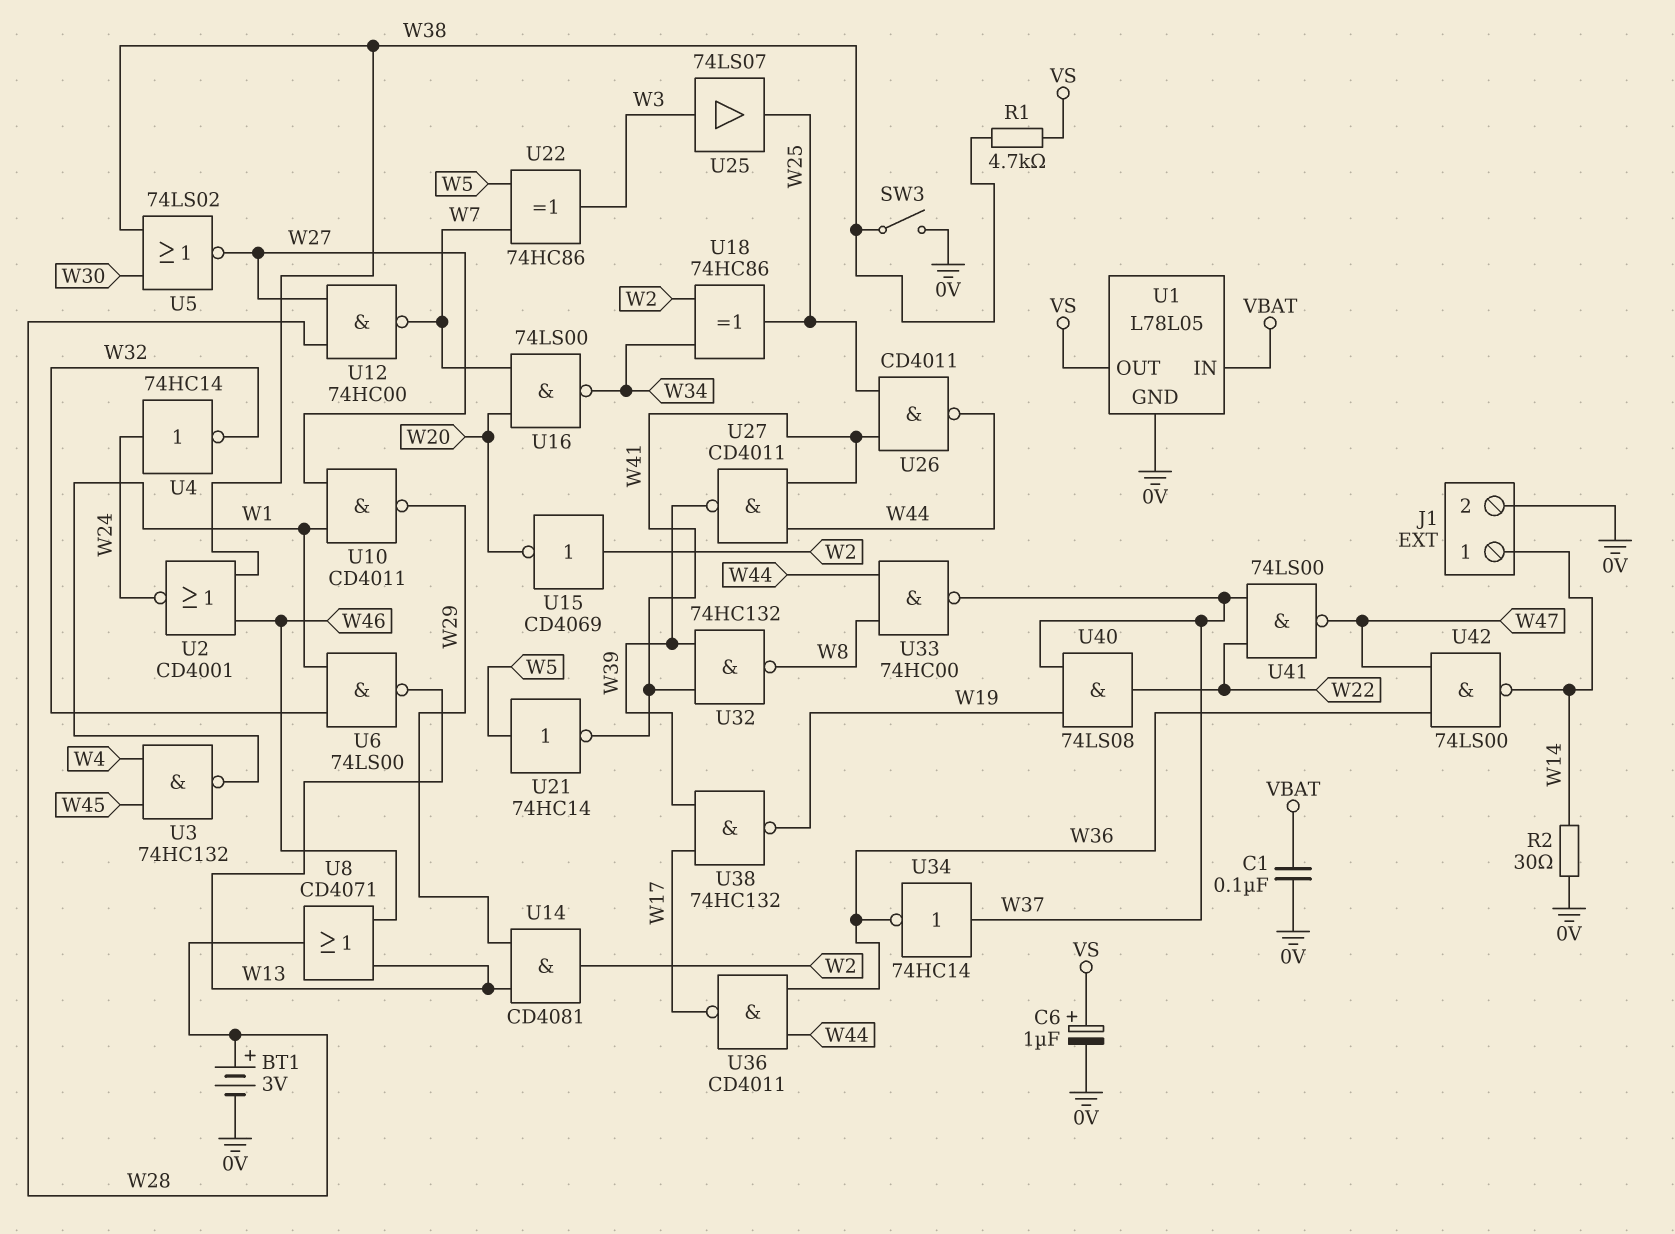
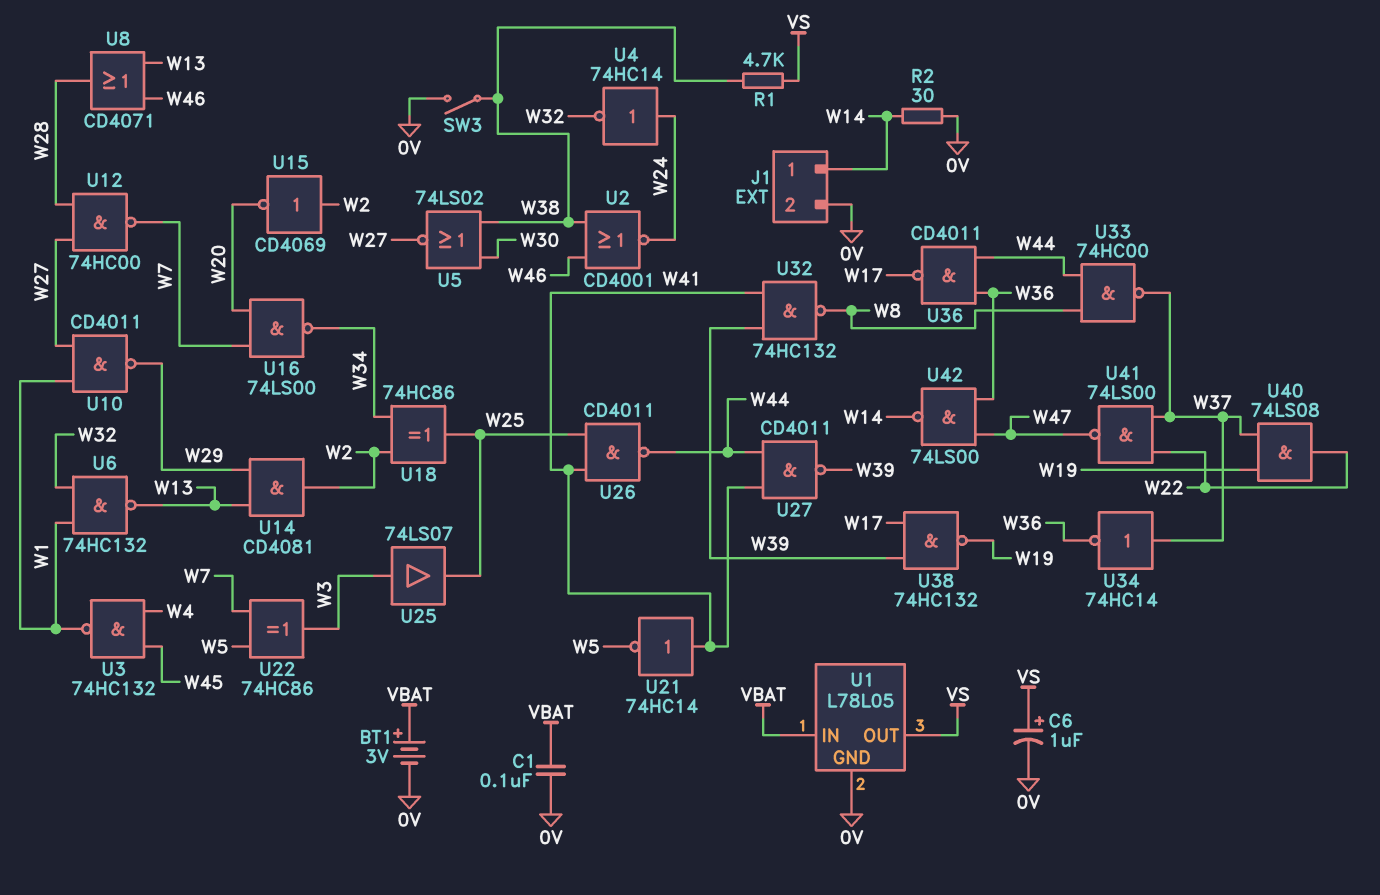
BT1: 3V (plus W28, minus 0V) -> 3V (plus VBAT, minus 0V)
U6: NAND 74LS00 (in W1, in W32, out W13) -> NAND 74HC132 (in W1, in W32, out W13)
U21: NOT 74HC14 (in W5, out W41) -> NOT 74HC14 (in W41, out W5)

